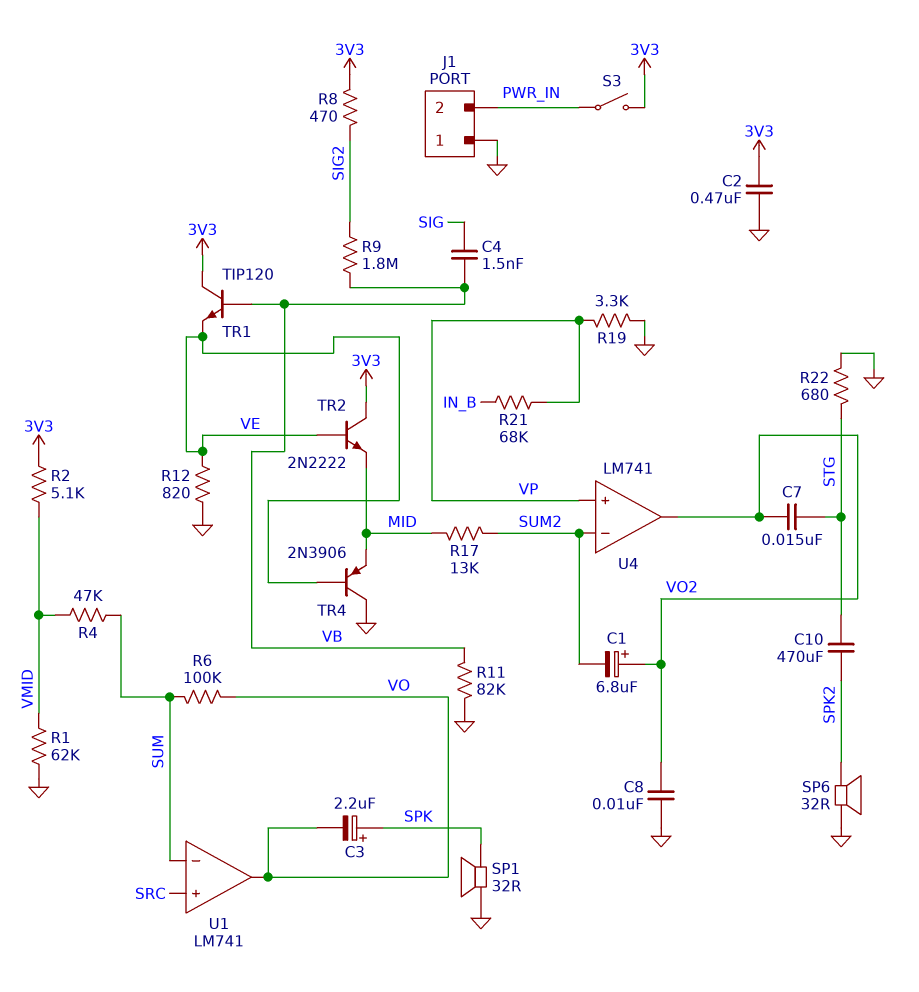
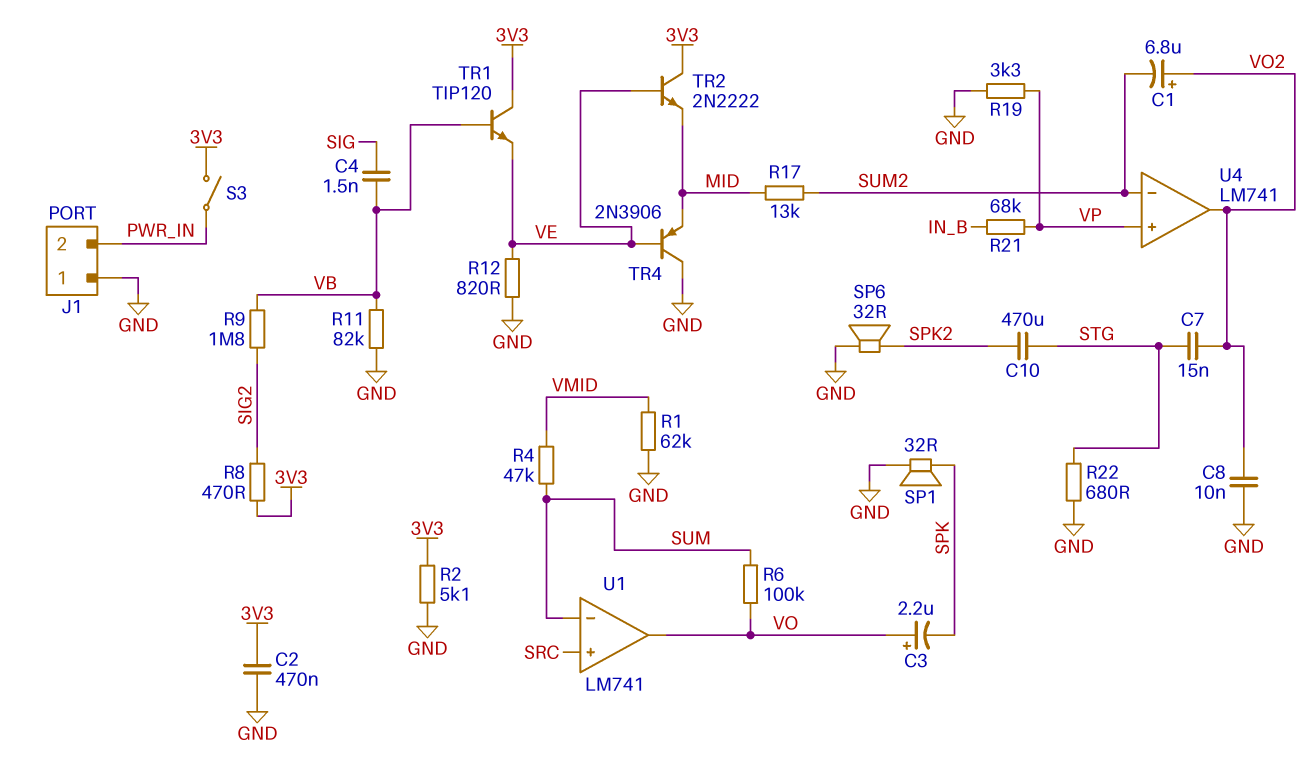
C3: 2.2uF (plus SPK, minus VO) -> 2.2uF (plus VO, minus SPK)
R2: 5.1k (3V3, VMID) -> 5.1k (3V3, GND)

